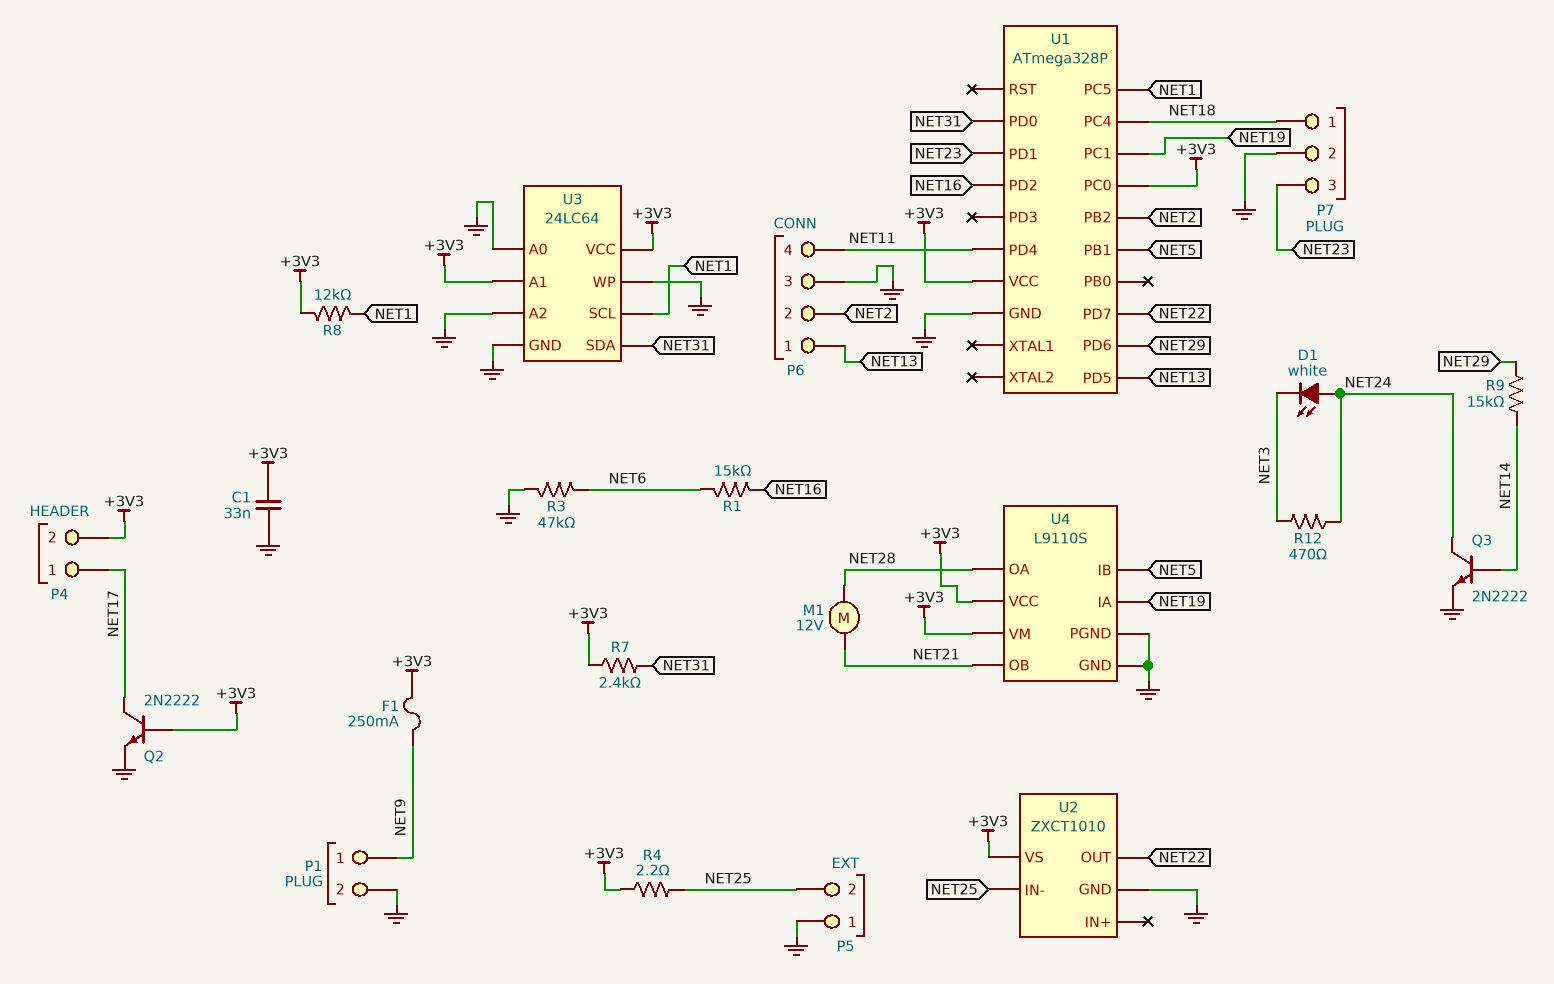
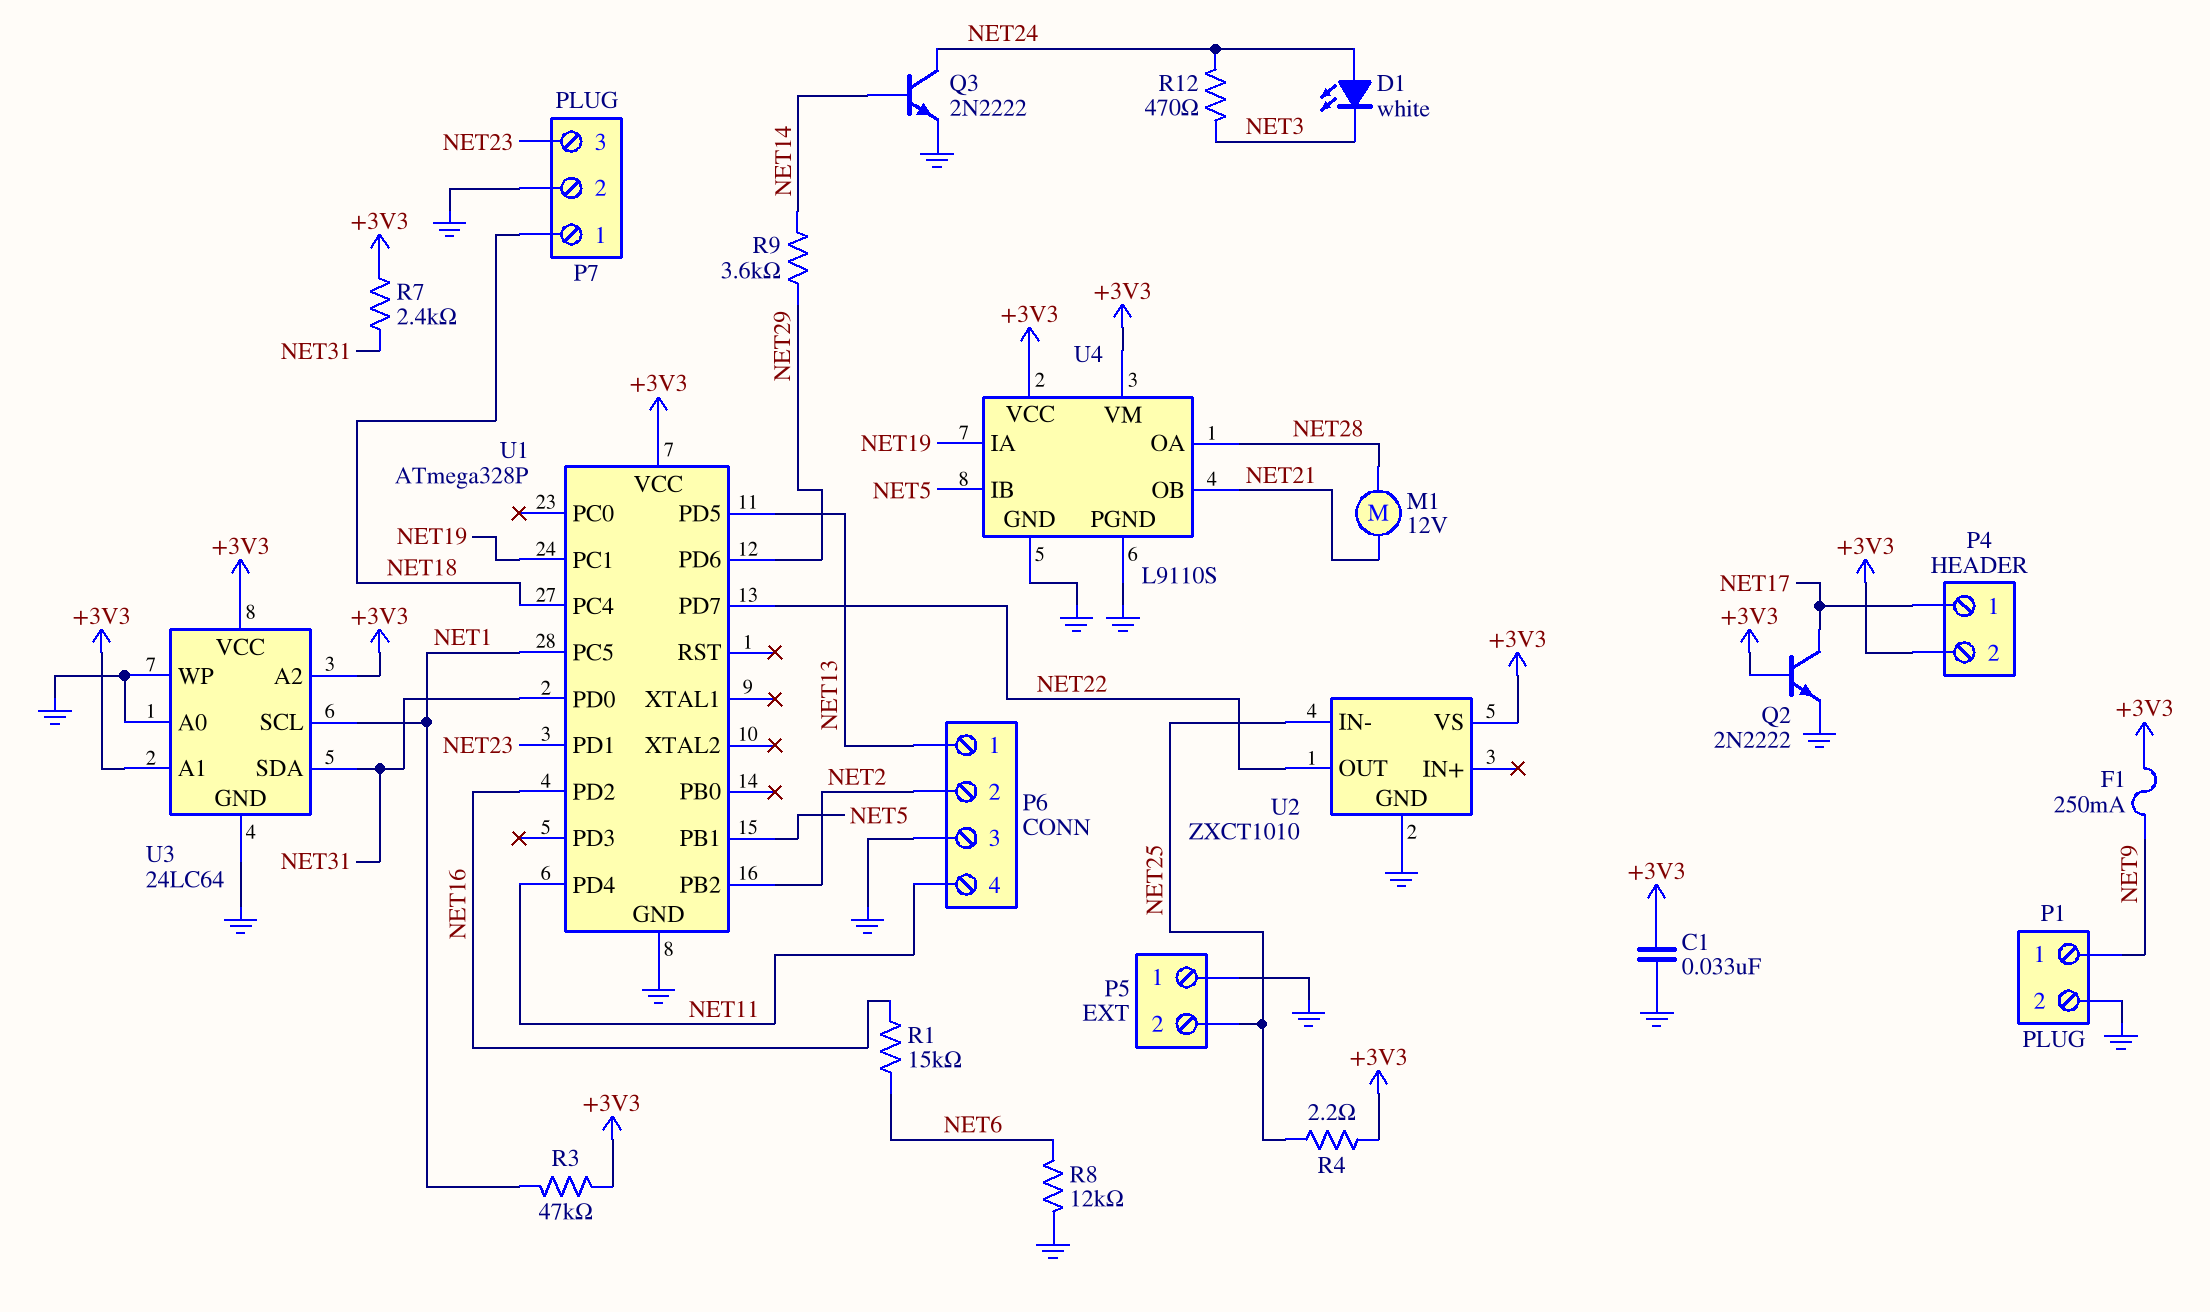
R3: 47k (GND, NET6) -> 47k (+3V3, NET1)
R8: 12k (+3V3, NET1) -> 12k (GND, NET6)
R9: 15k (NET14, NET29) -> 3.6k (NET14, NET29)
U1 pin PC0: +3V3 -> none
U3 pin A2: GND -> +3V3

